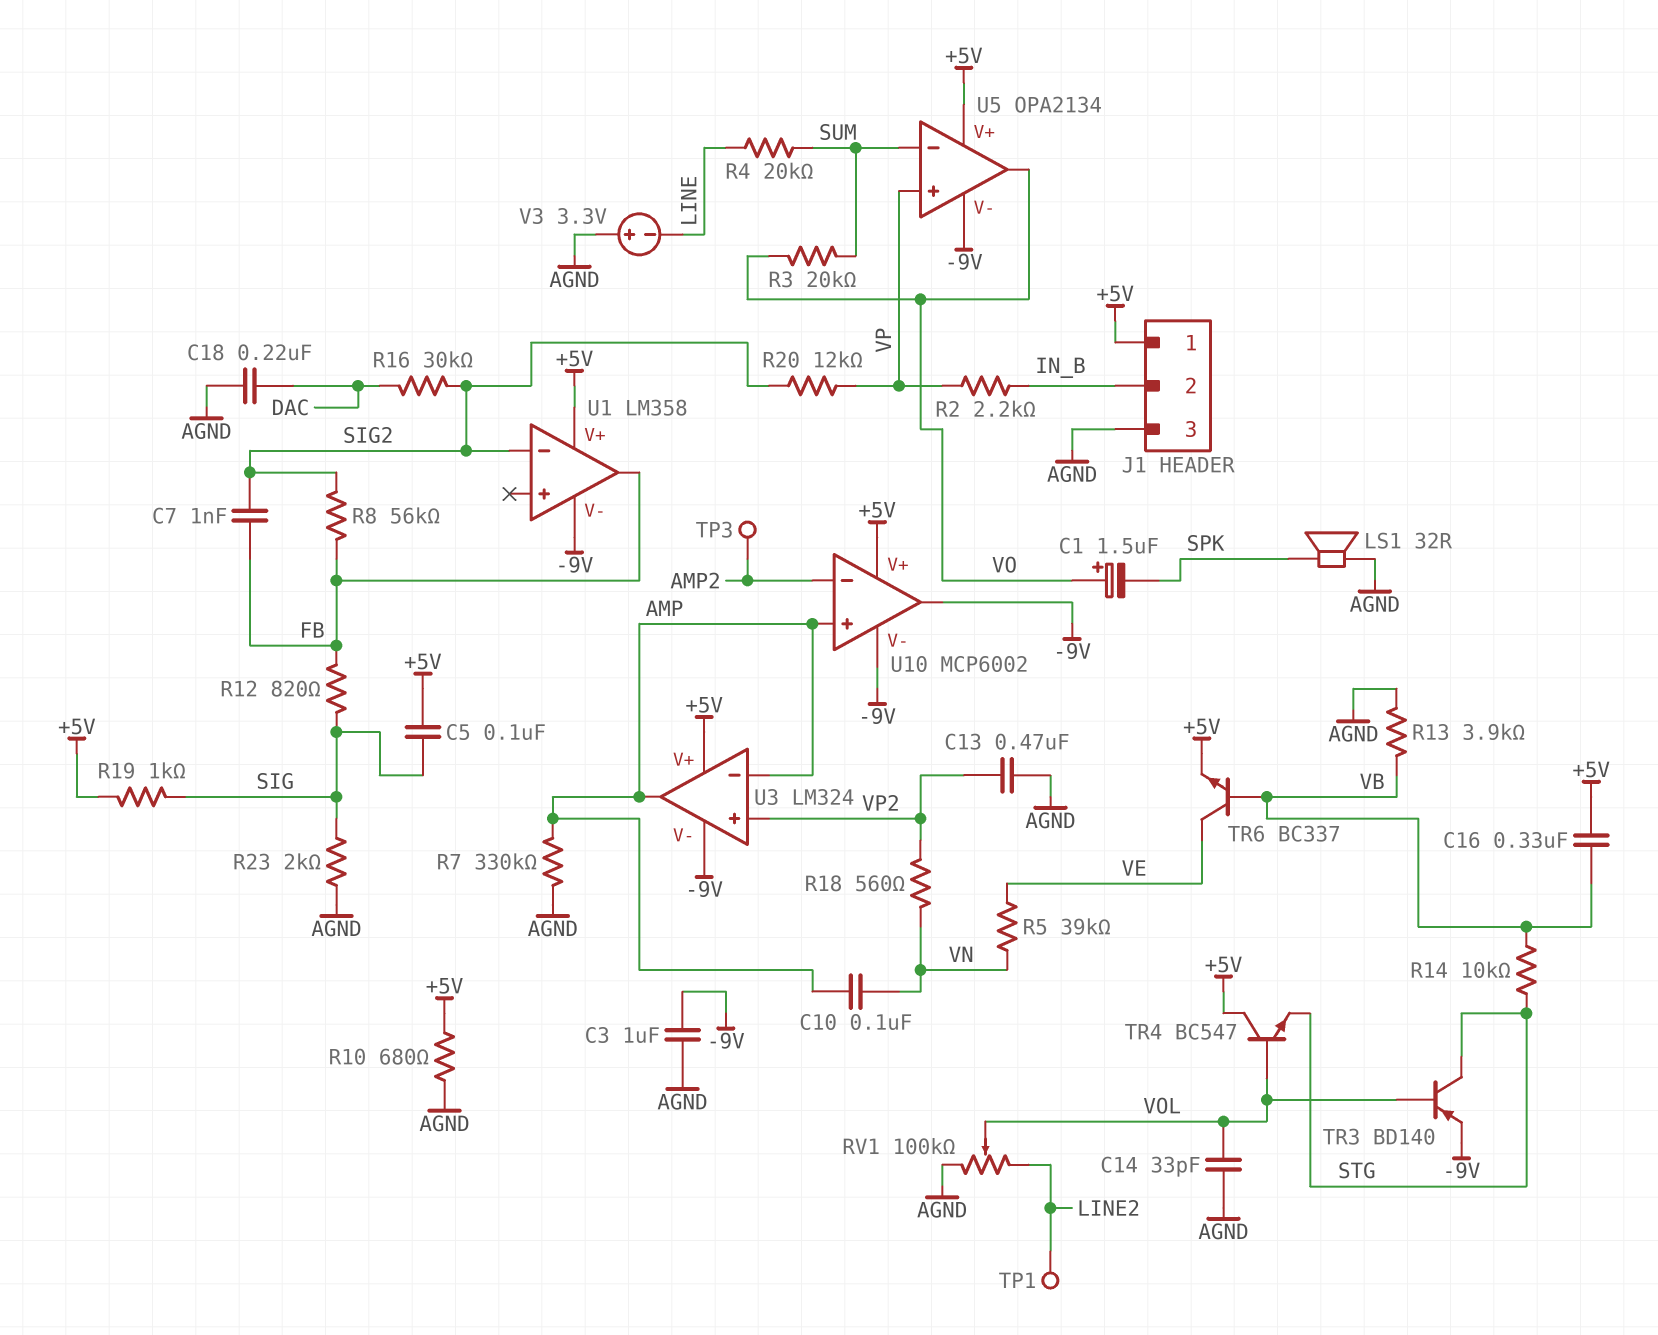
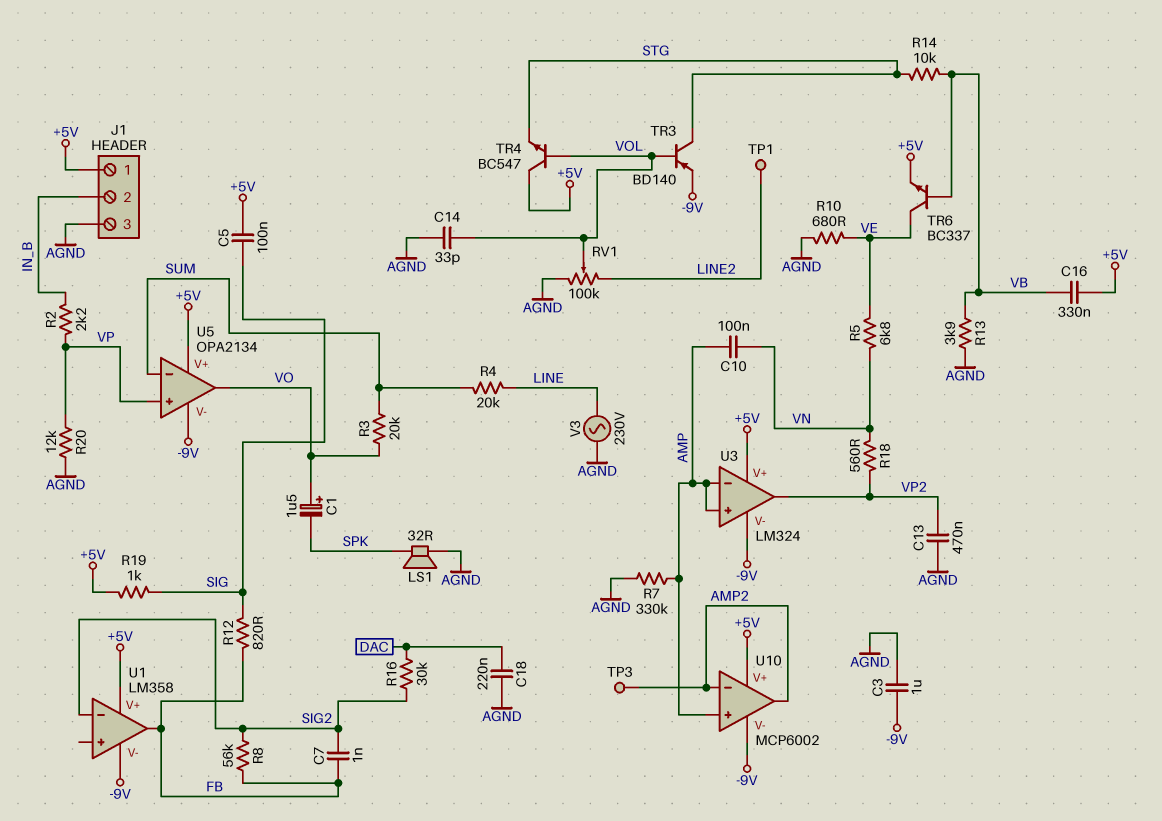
R5: 39k (VE, VN) -> 6.8k (VE, VN)
R10: 680 (+5V, AGND) -> 680 (AGND, VE)
R20: 12k (SIG2, VP) -> 12k (AGND, VP)
R23: 2k (AGND, SIG) -> none
U3 pin in+: VP2 -> AMP
U3 pin out: AMP -> VP2
U10 pin out: -9V -> AMP2
V3: 3.3V (plus AGND, minus LINE) -> AC 230V (AGND, LINE)

